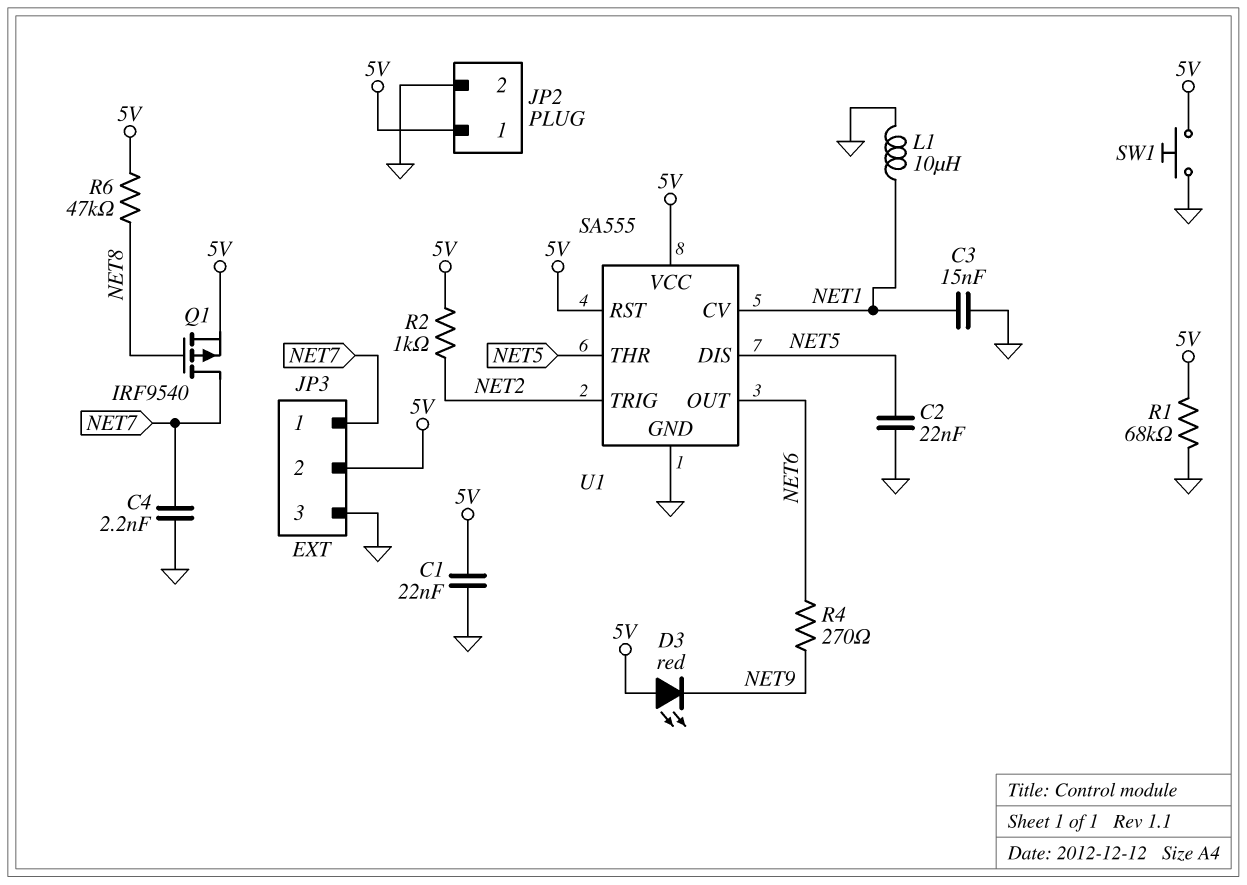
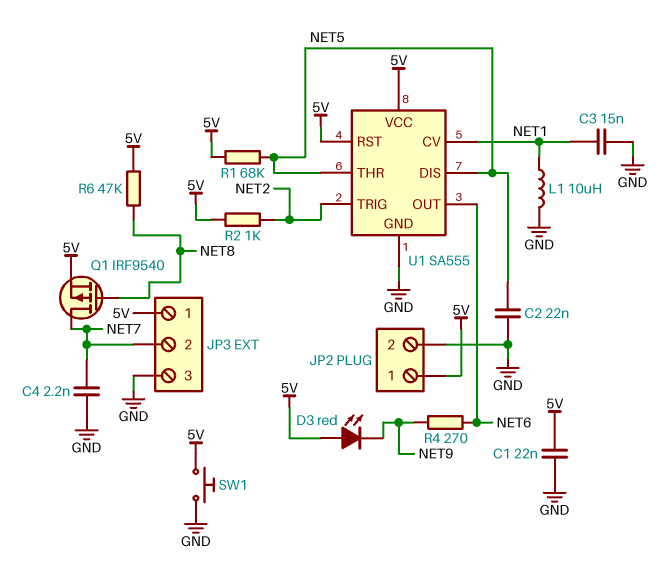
JP3 pin 1: NET7 -> 5V
JP3 pin 2: 5V -> NET7
R1: 68k (5V, GND) -> 68k (5V, NET5)

